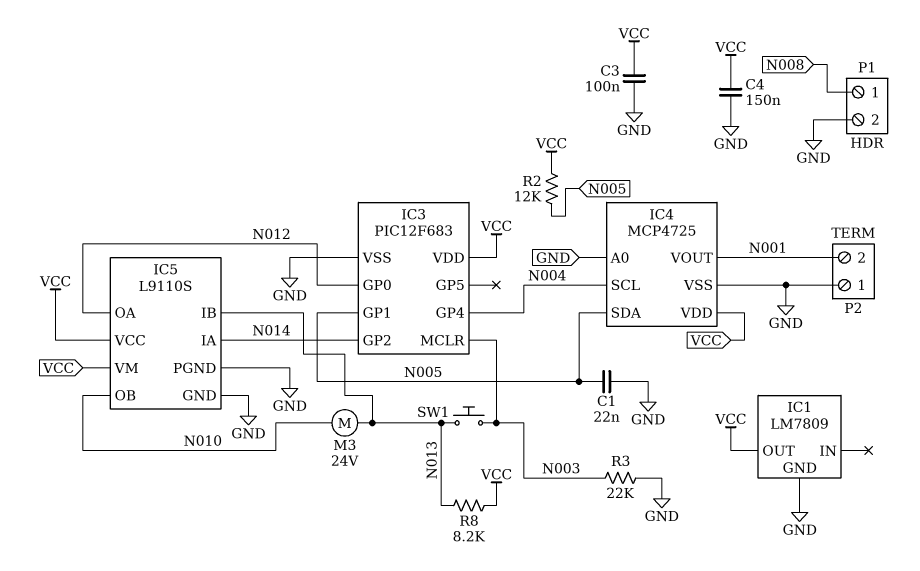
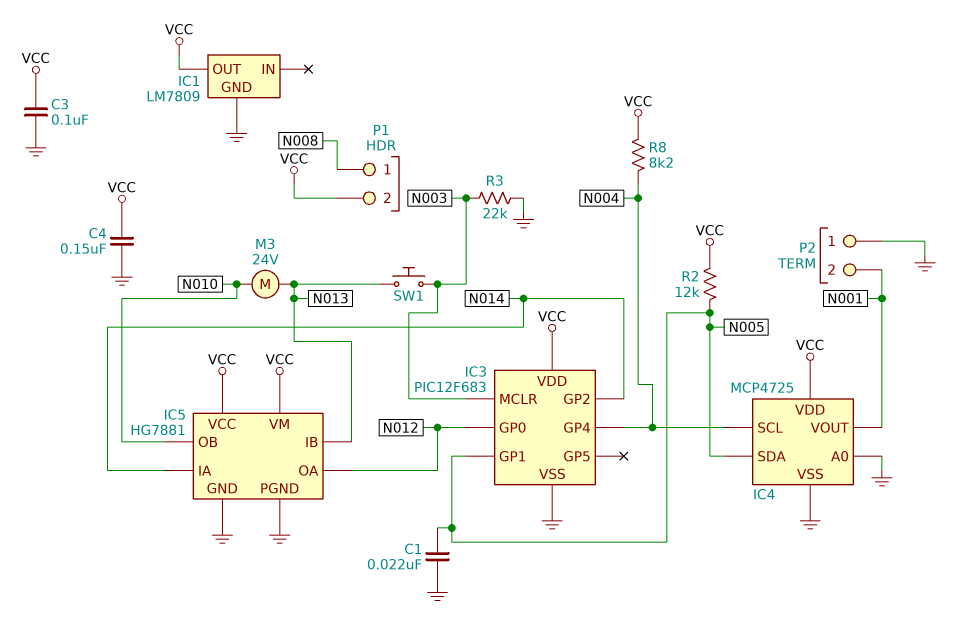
IC5: L9110S -> HG7881
P1 pin 2: GND -> VCC
R8: 8.2k (N013, VCC) -> 8.2k (N004, VCC)

